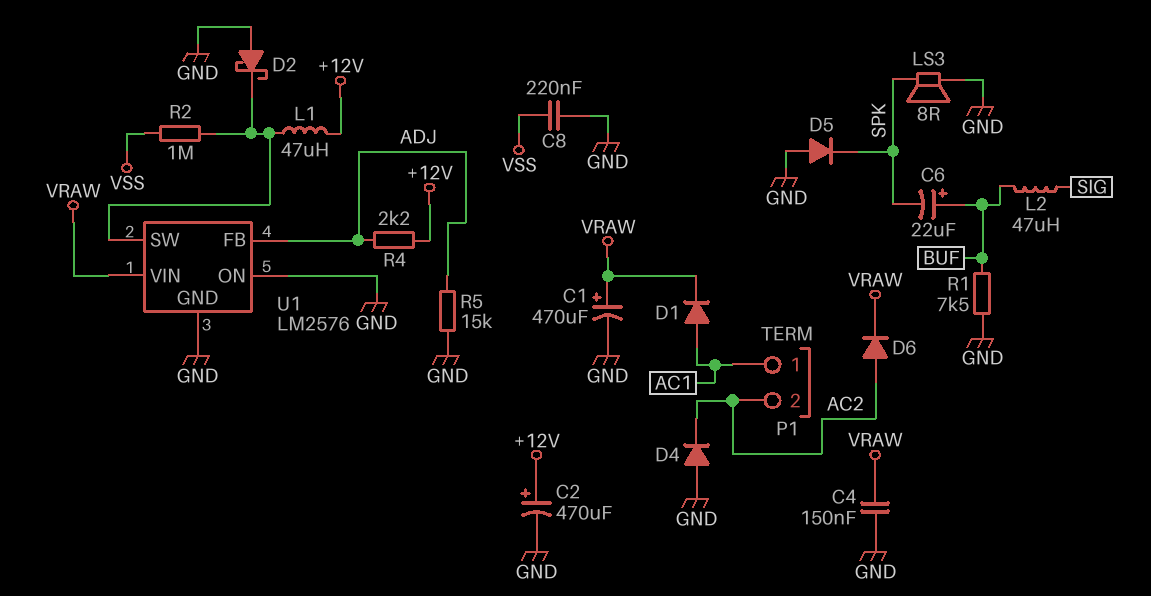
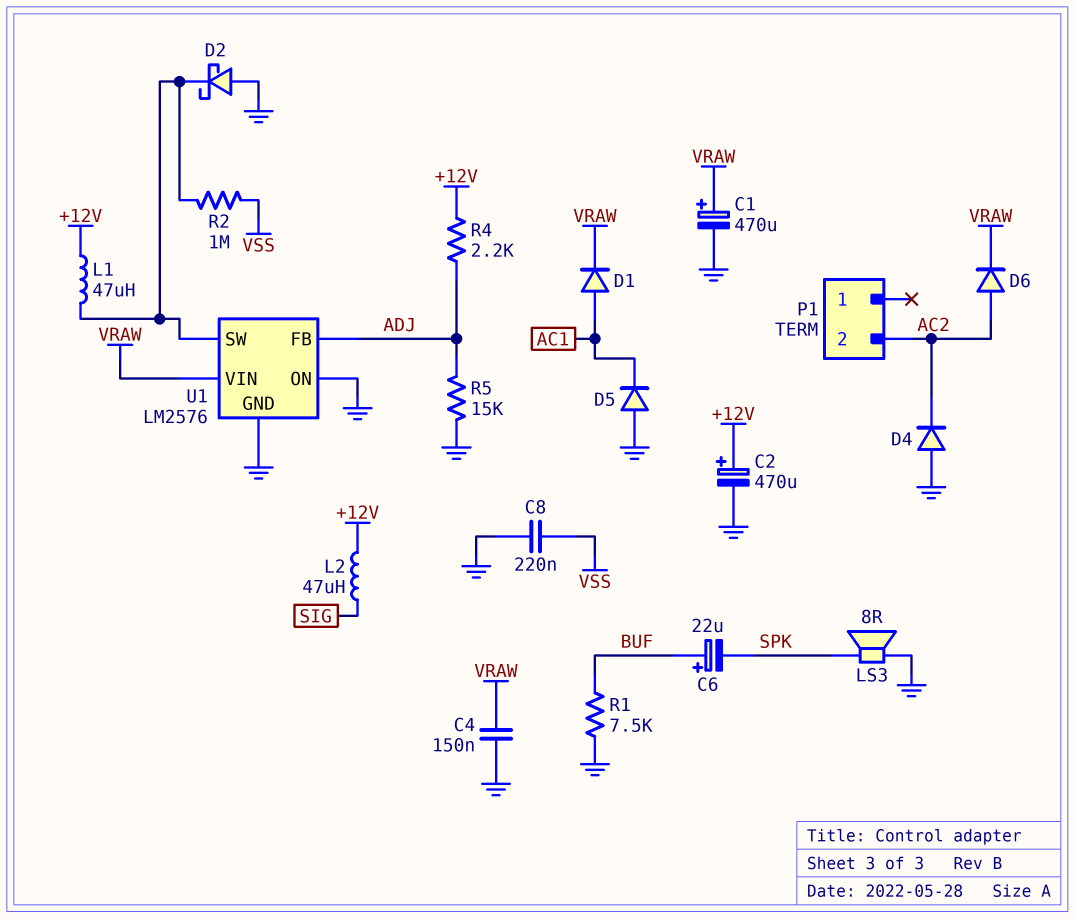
D5: diode (A GND, K SPK) -> diode (A GND, K AC1)
L2: 47uH (BUF, SIG) -> 47uH (+12V, SIG)
P1 pin 1: AC1 -> none

